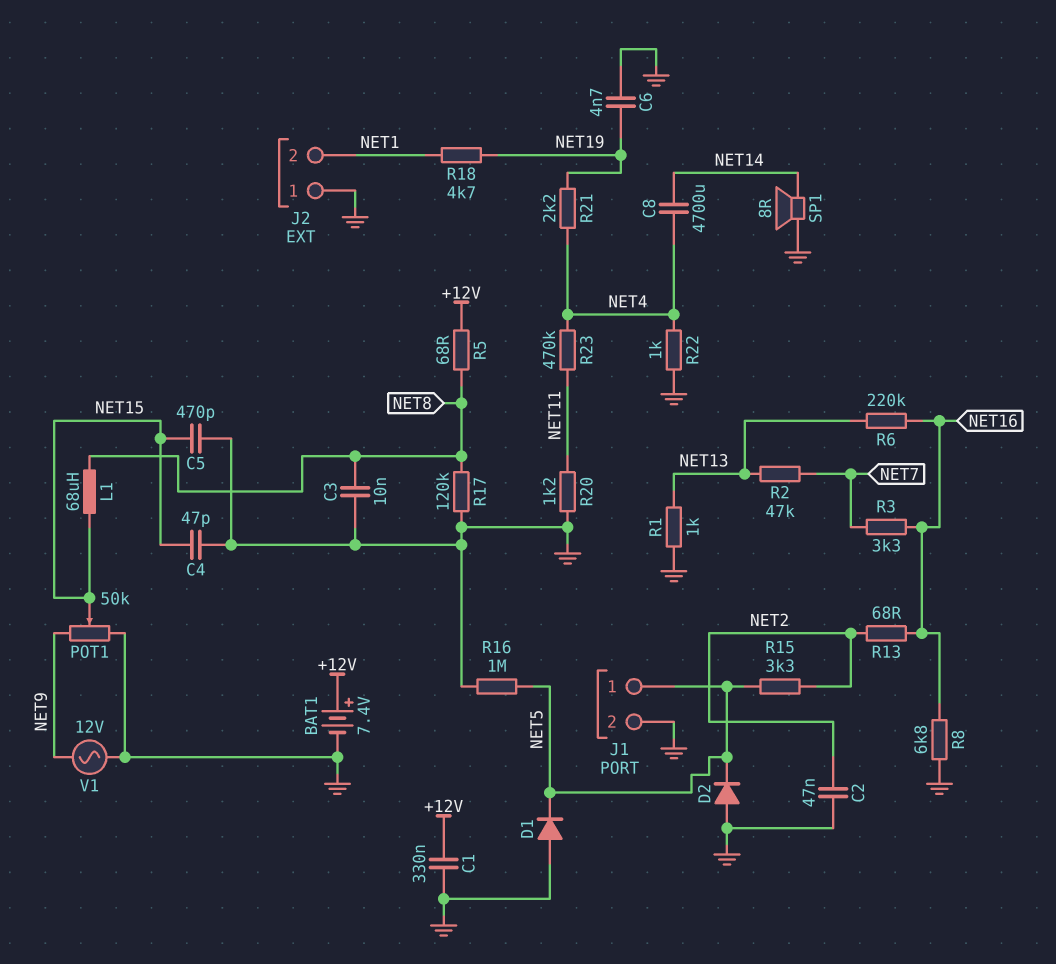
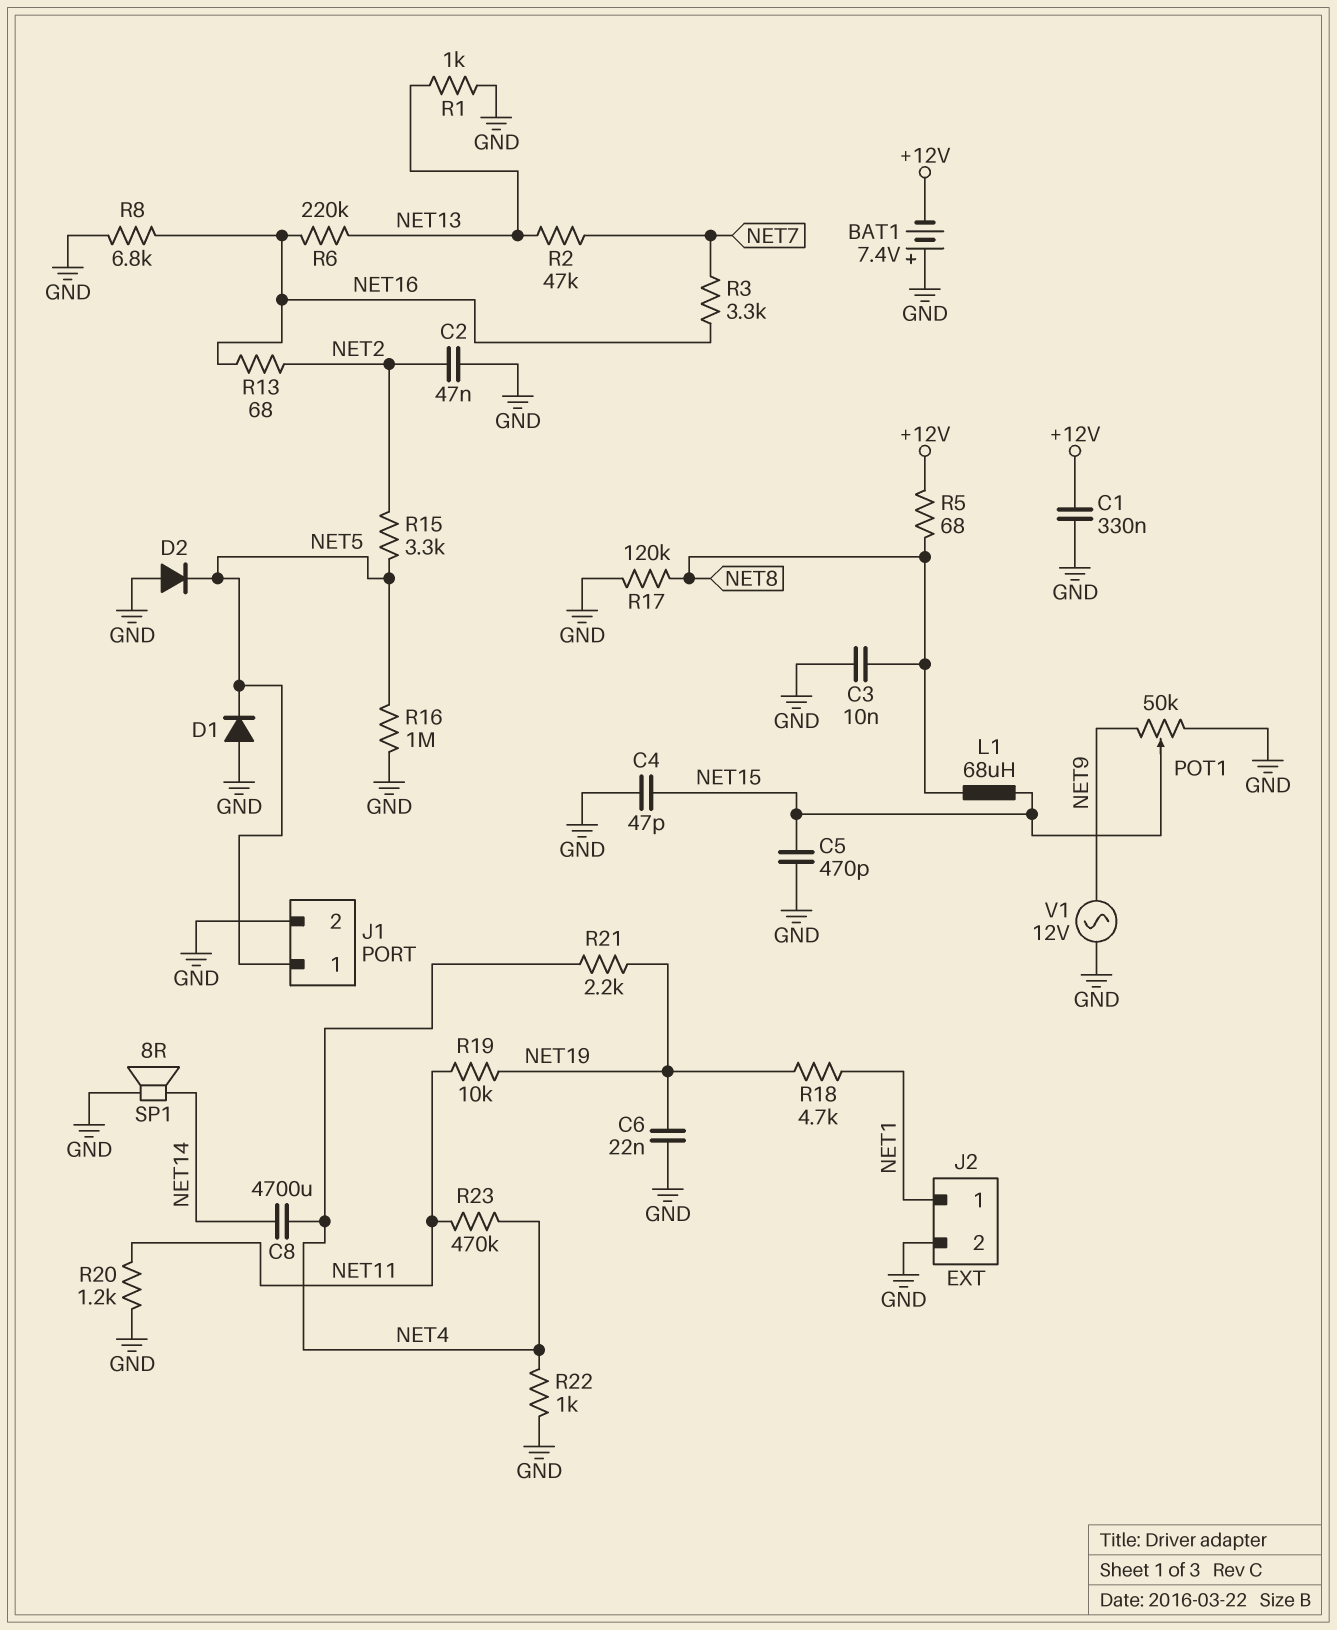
BAT1: 7.4V (plus +12V, minus GND) -> 7.4V (plus GND, minus +12V)
C6: 4.7nF (GND, NET19) -> 22nF (GND, NET19)
J2 pin 1: GND -> NET1
J2 pin 2: NET1 -> GND
R19: none -> 10k (NET11, NET19)

